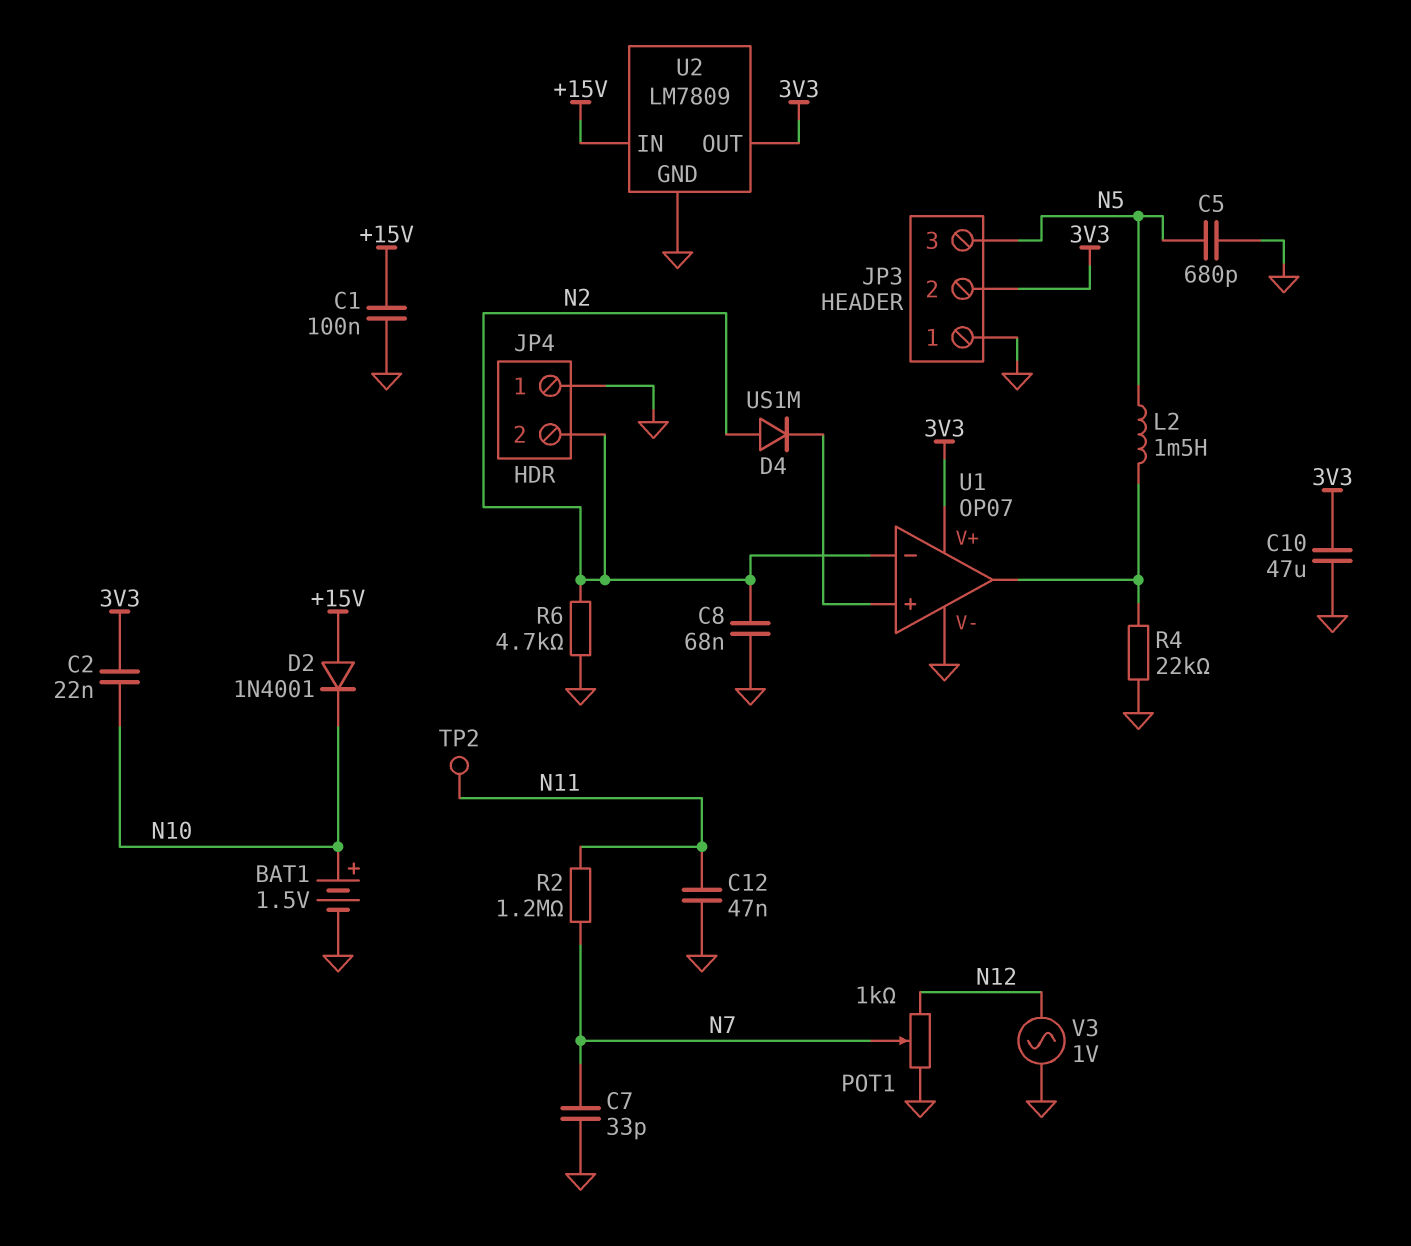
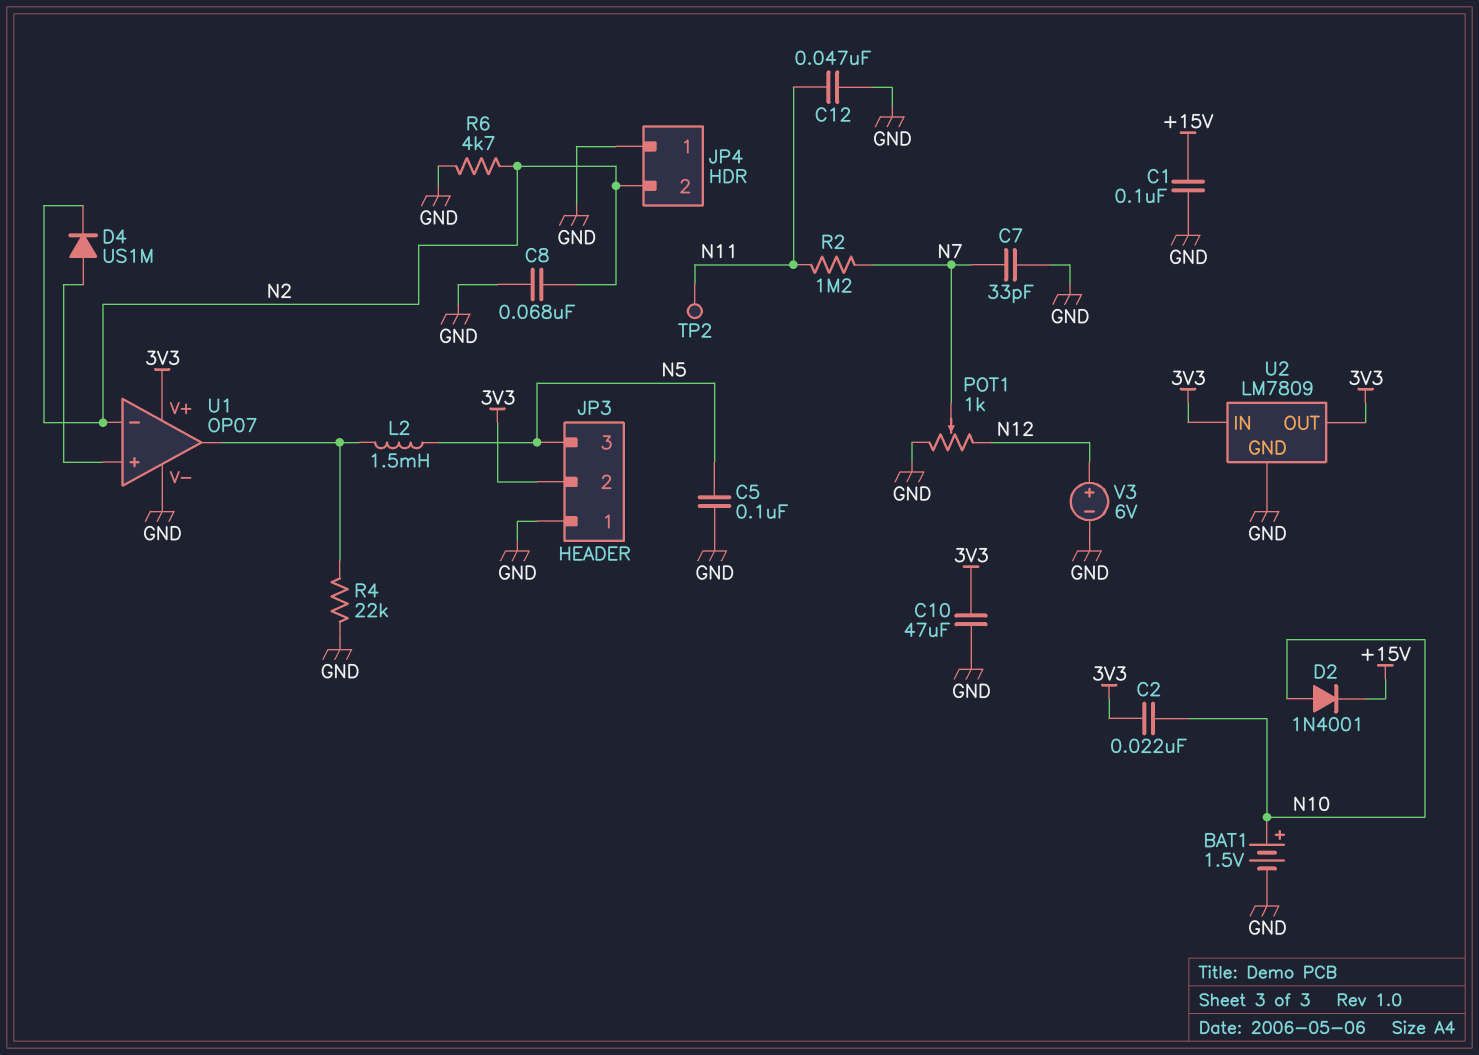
C5: 680pF (GND, N5) -> 100nF (GND, N5)
D2: diode 1N4001 (A +15V, K N10) -> diode 1N4001 (A N10, K +15V)
D4: diode US1M (A N2, K U1/in+) -> diode US1M (A U1/in+, K N2)
U2 pin IN: +15V -> 3V3
V3: AC 1V (GND, N12) -> 6V (plus N12, minus GND)

